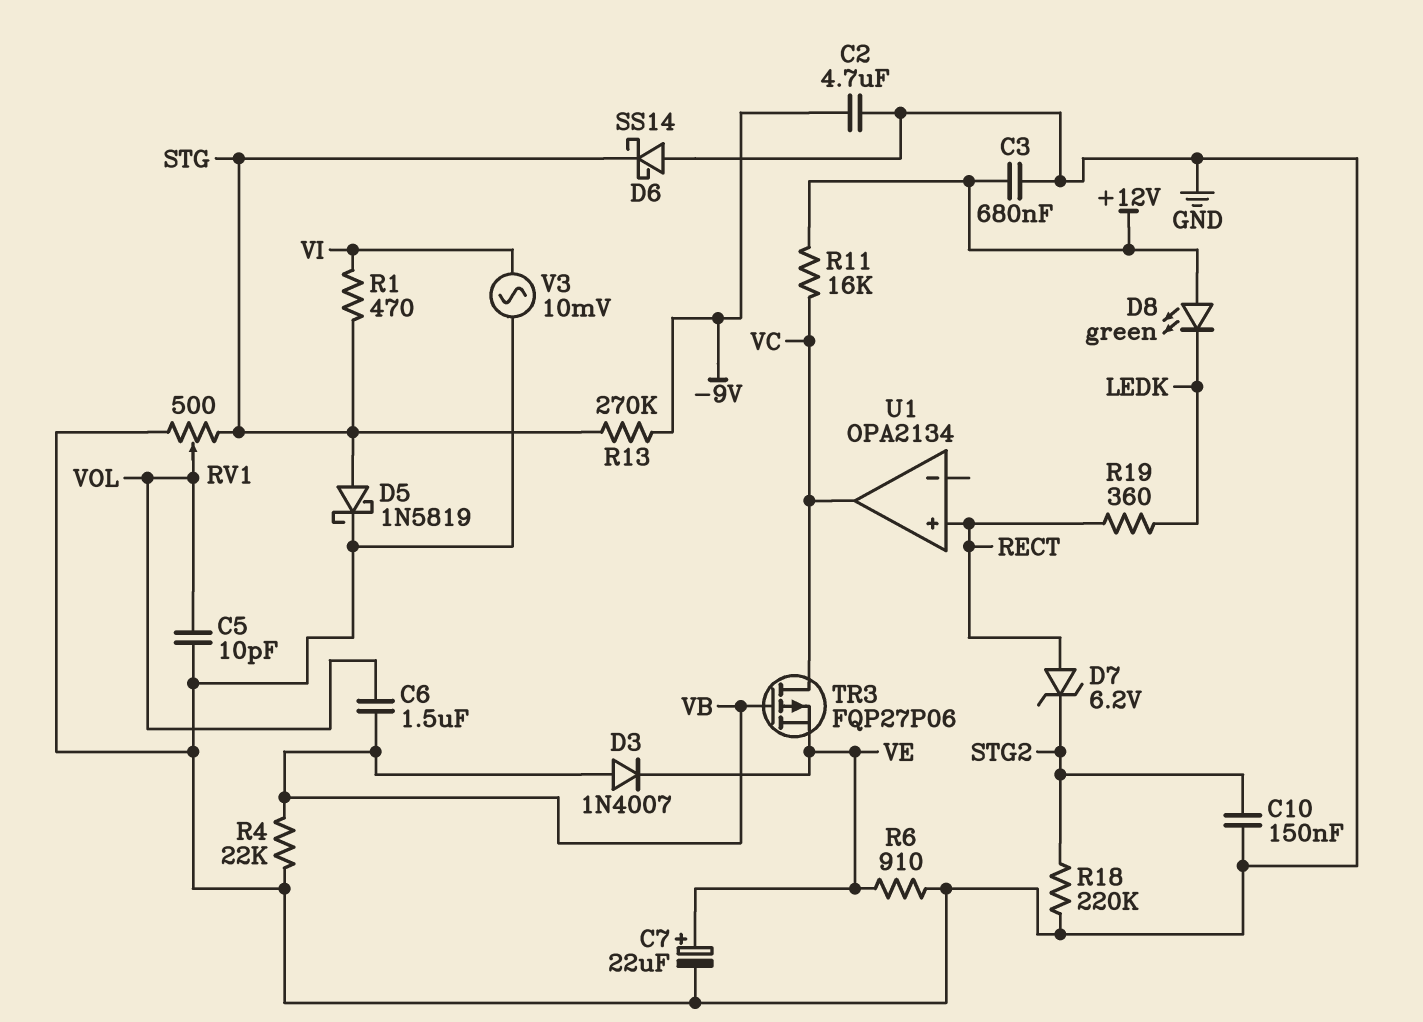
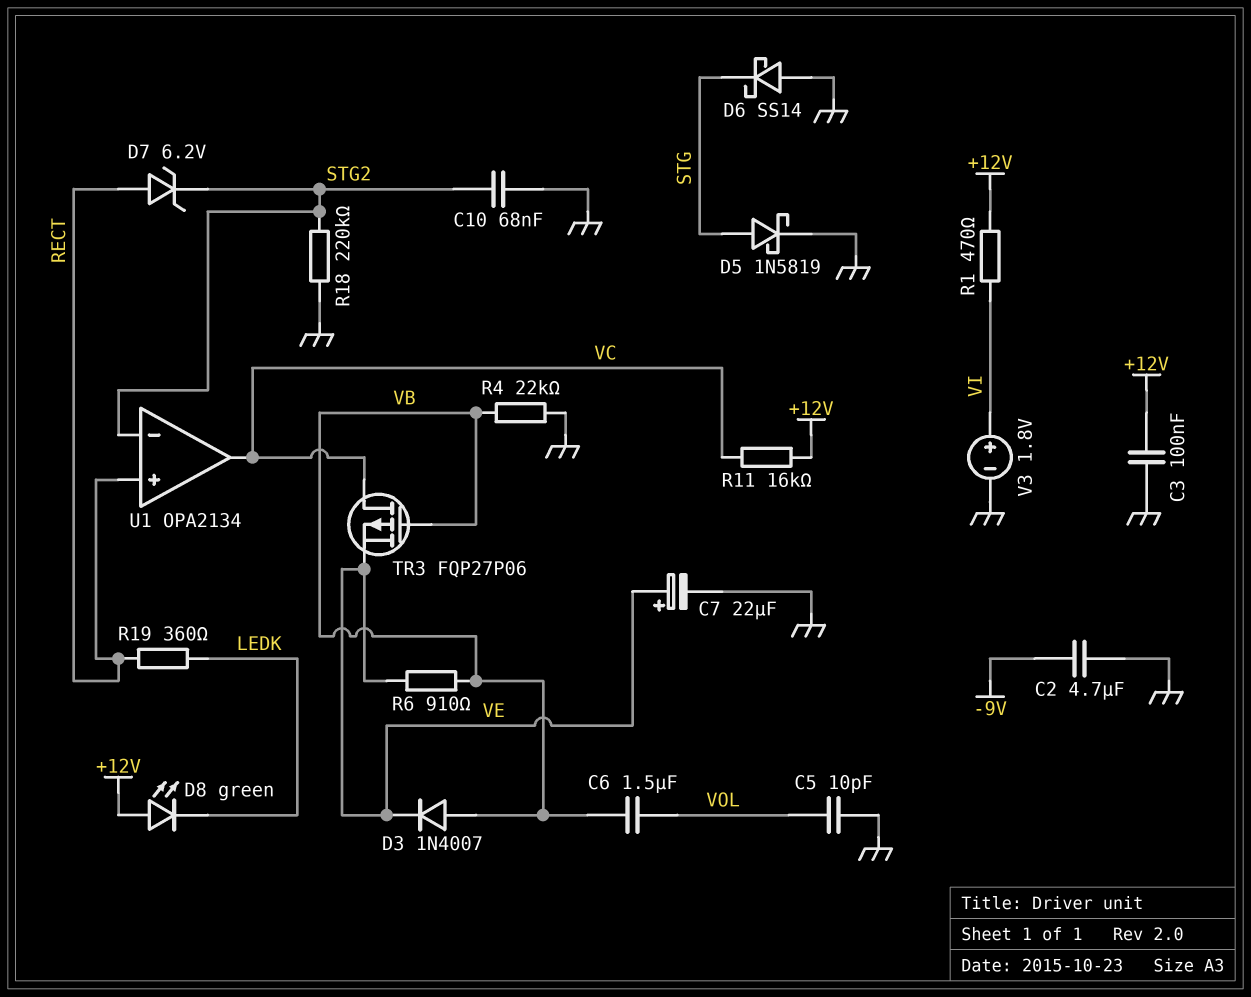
C3: 680nF (+12V, GND) -> 100nF (+12V, GND)
C10: 150nF (GND, STG2) -> 68nF (GND, STG2)
R1: 470 (STG, VI) -> 470 (+12V, VI)
R6: 910 (GND, VE) -> 910 (VB, VE)
R13: 270k (-9V, STG) -> none
RV1: 500 (GND, STG, wiper VOL) -> none
U1 pin in-: none -> STG2
V3: AC 10mV (GND, VI) -> 1.8V (plus VI, minus GND)

